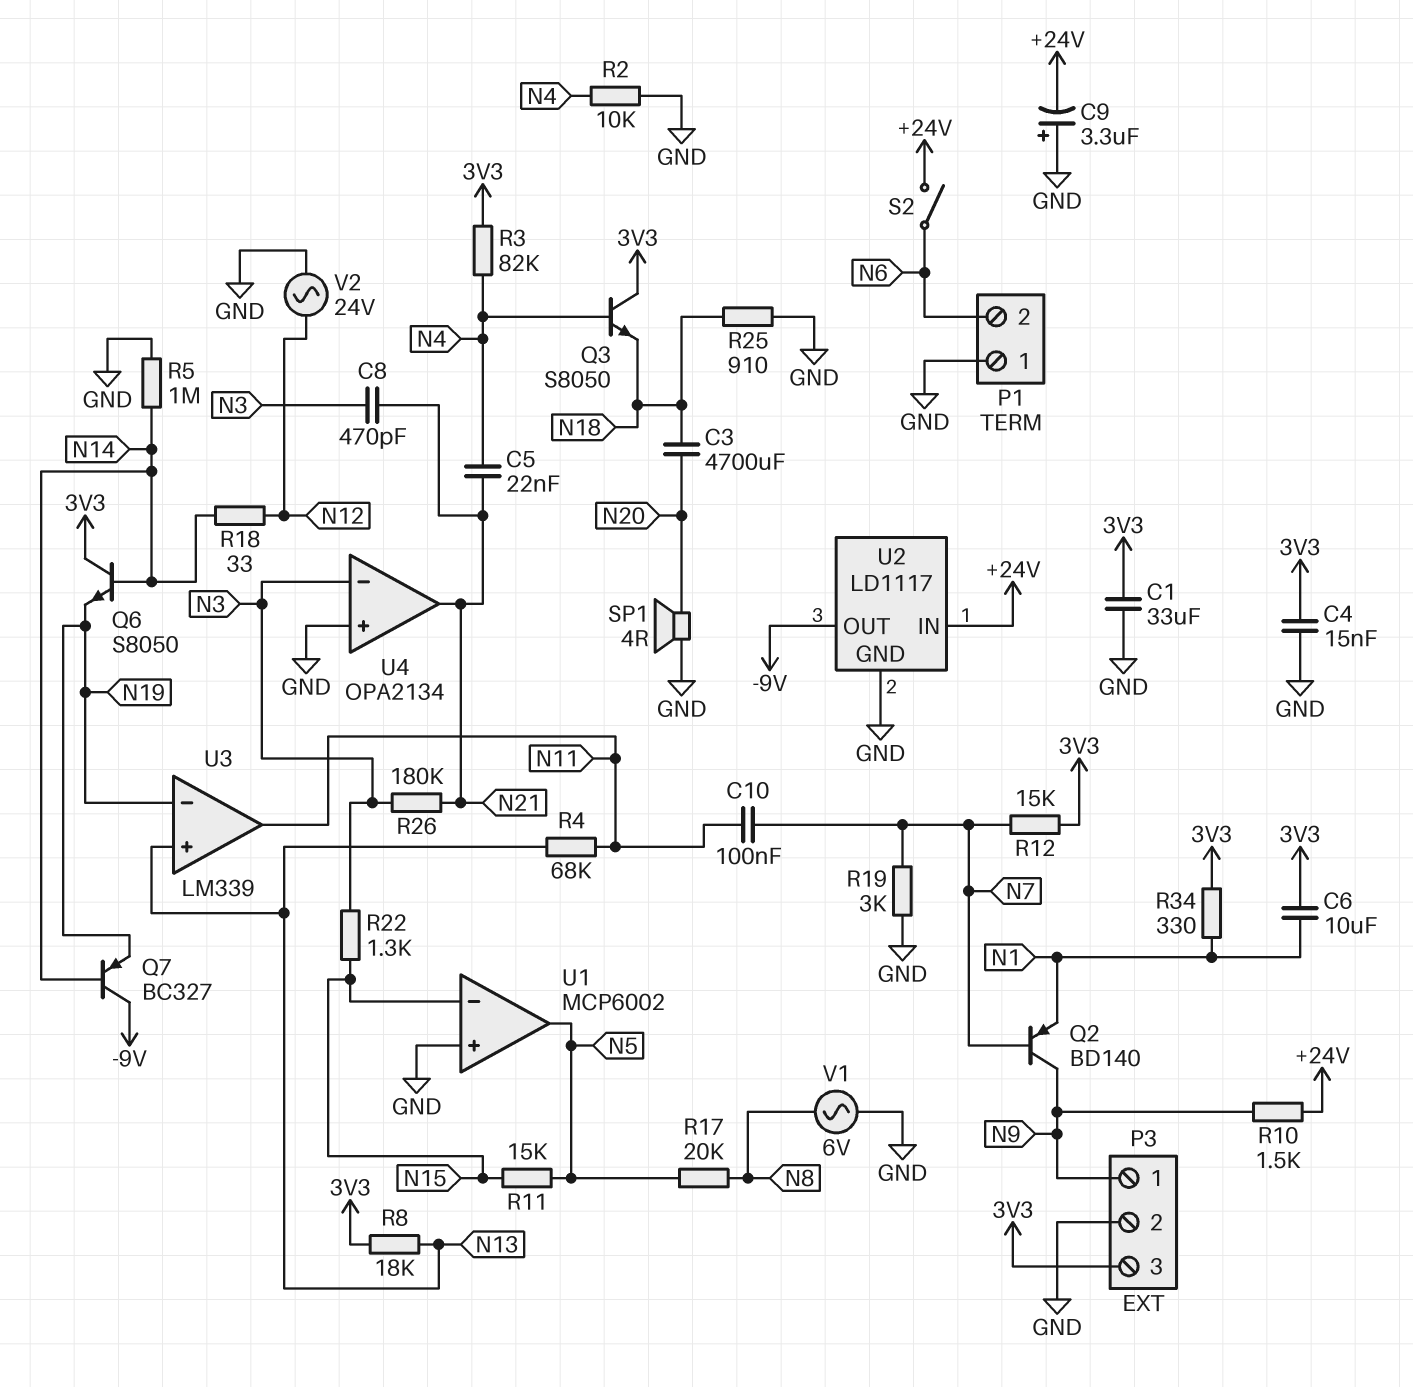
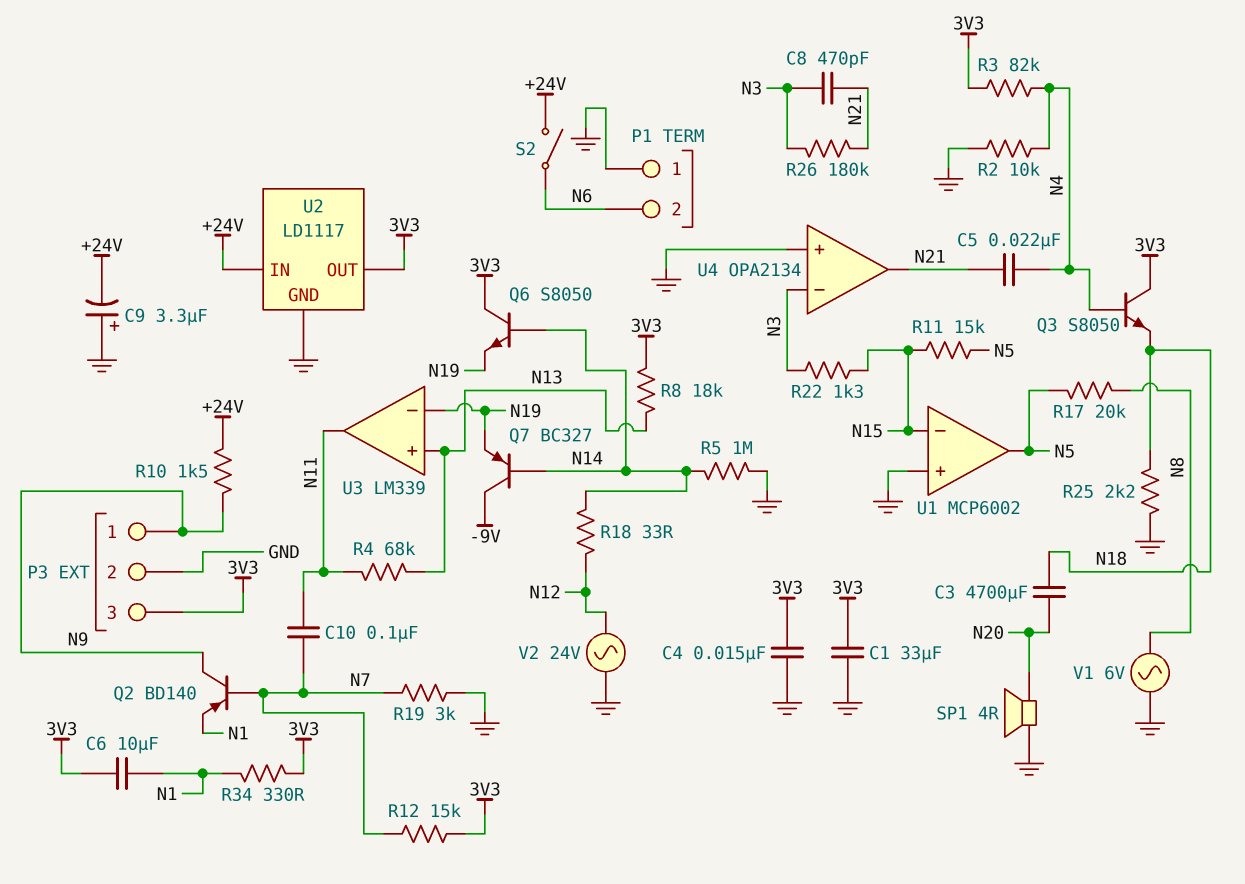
R25: 910 (GND, N18) -> 2.2k (GND, N18)
U2 pin OUT: -9V -> 3V3

